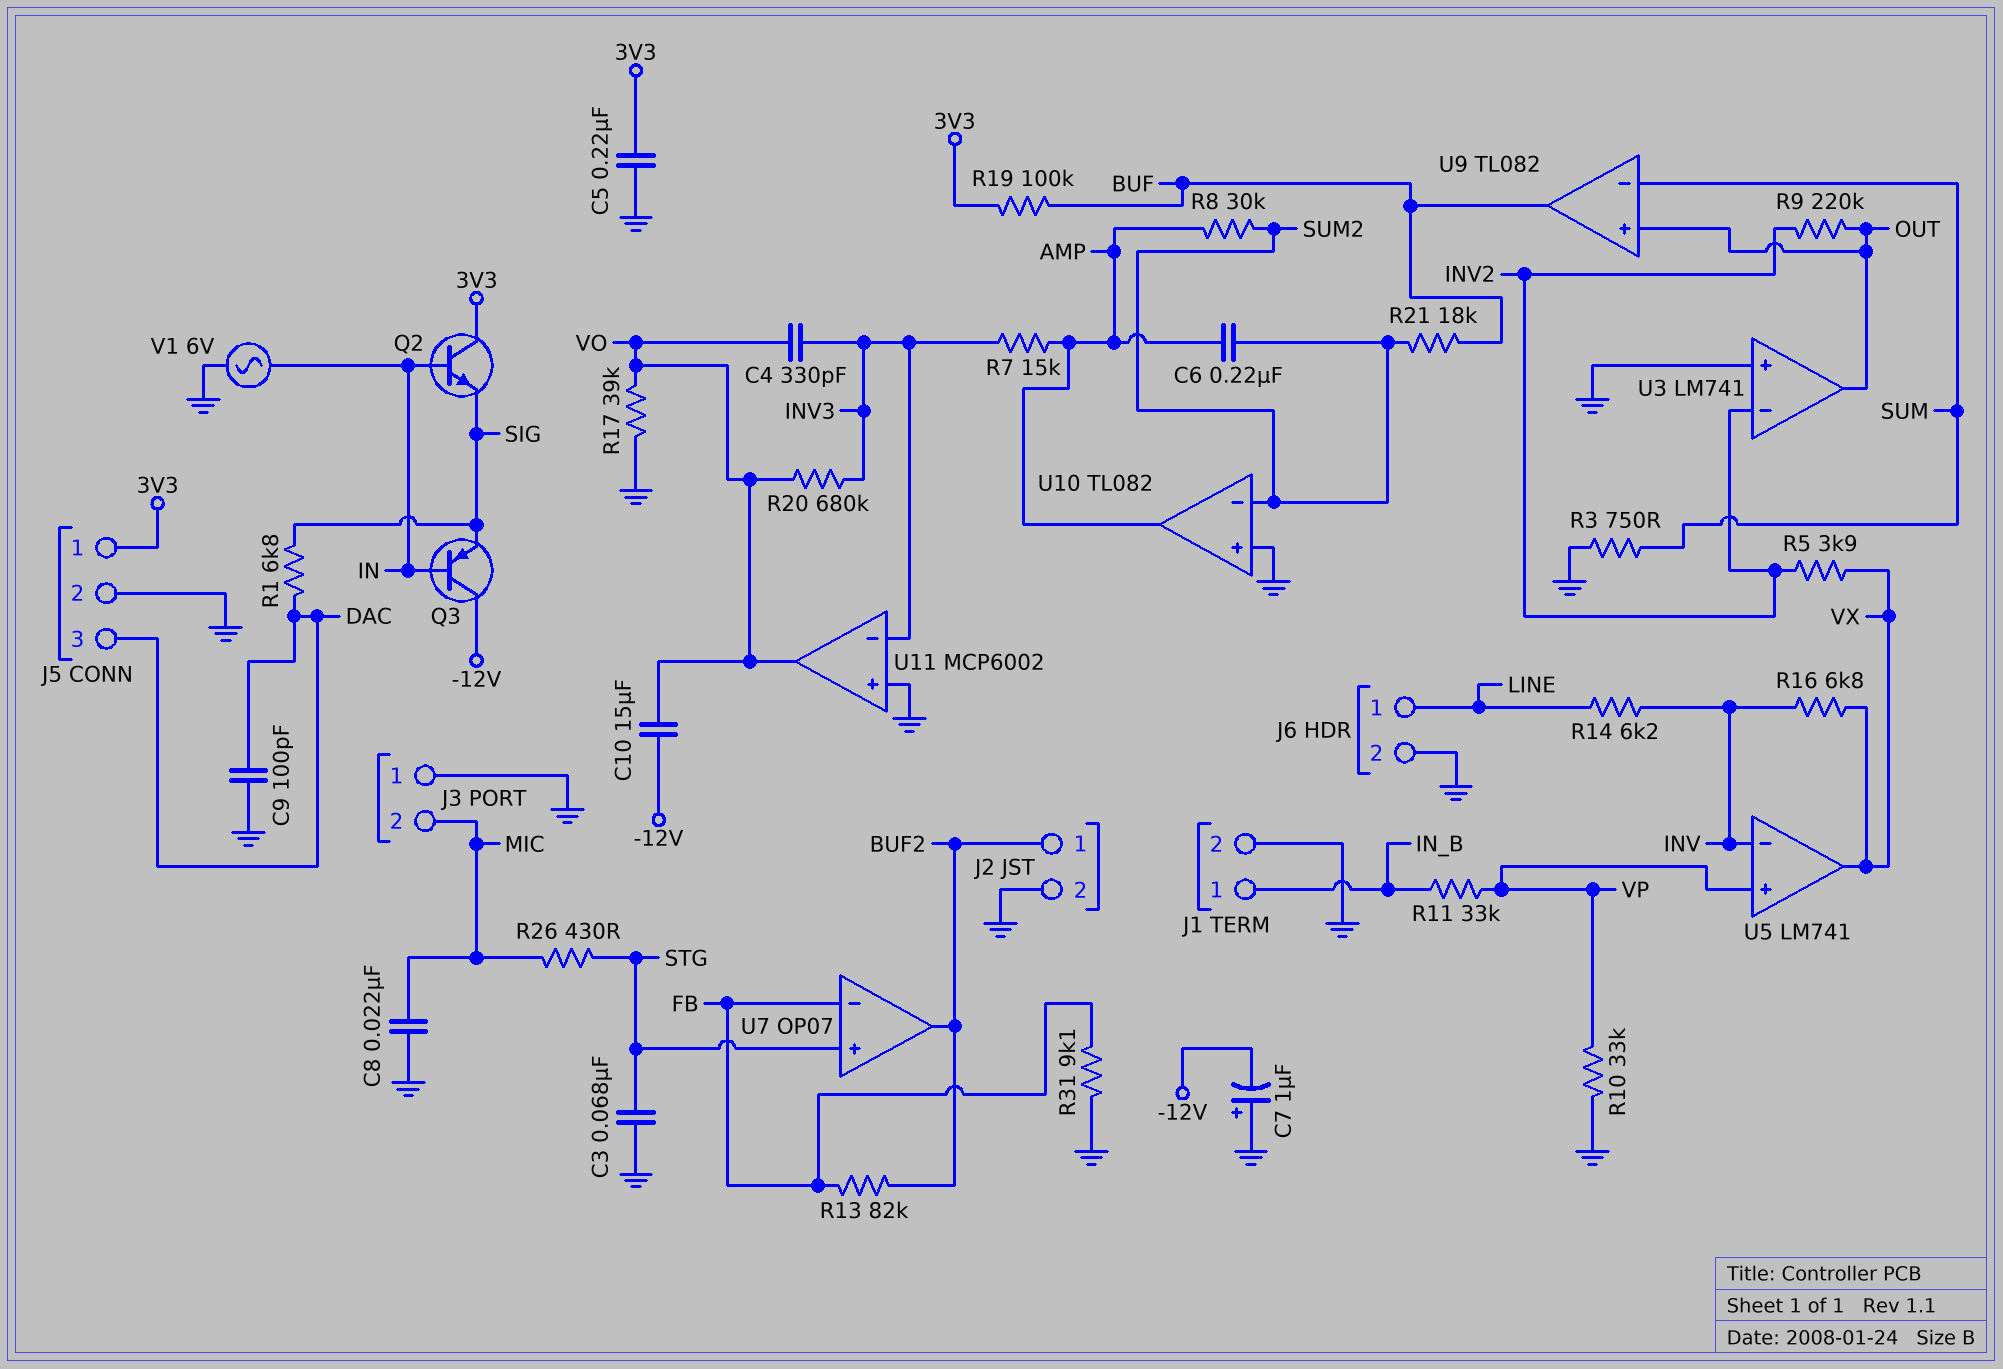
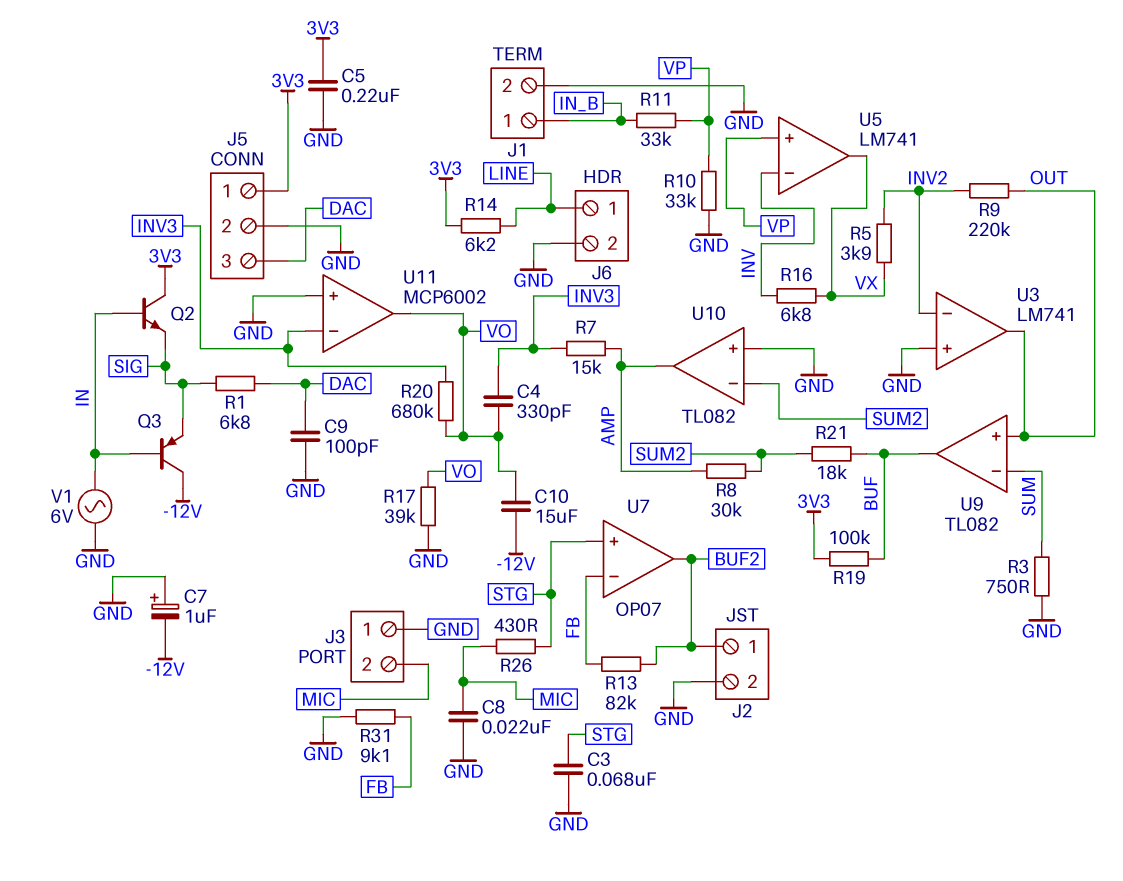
C6: 220nF (AMP, SUM2) -> none
R14: 6.2k (INV, LINE) -> 6.2k (3V3, LINE)

